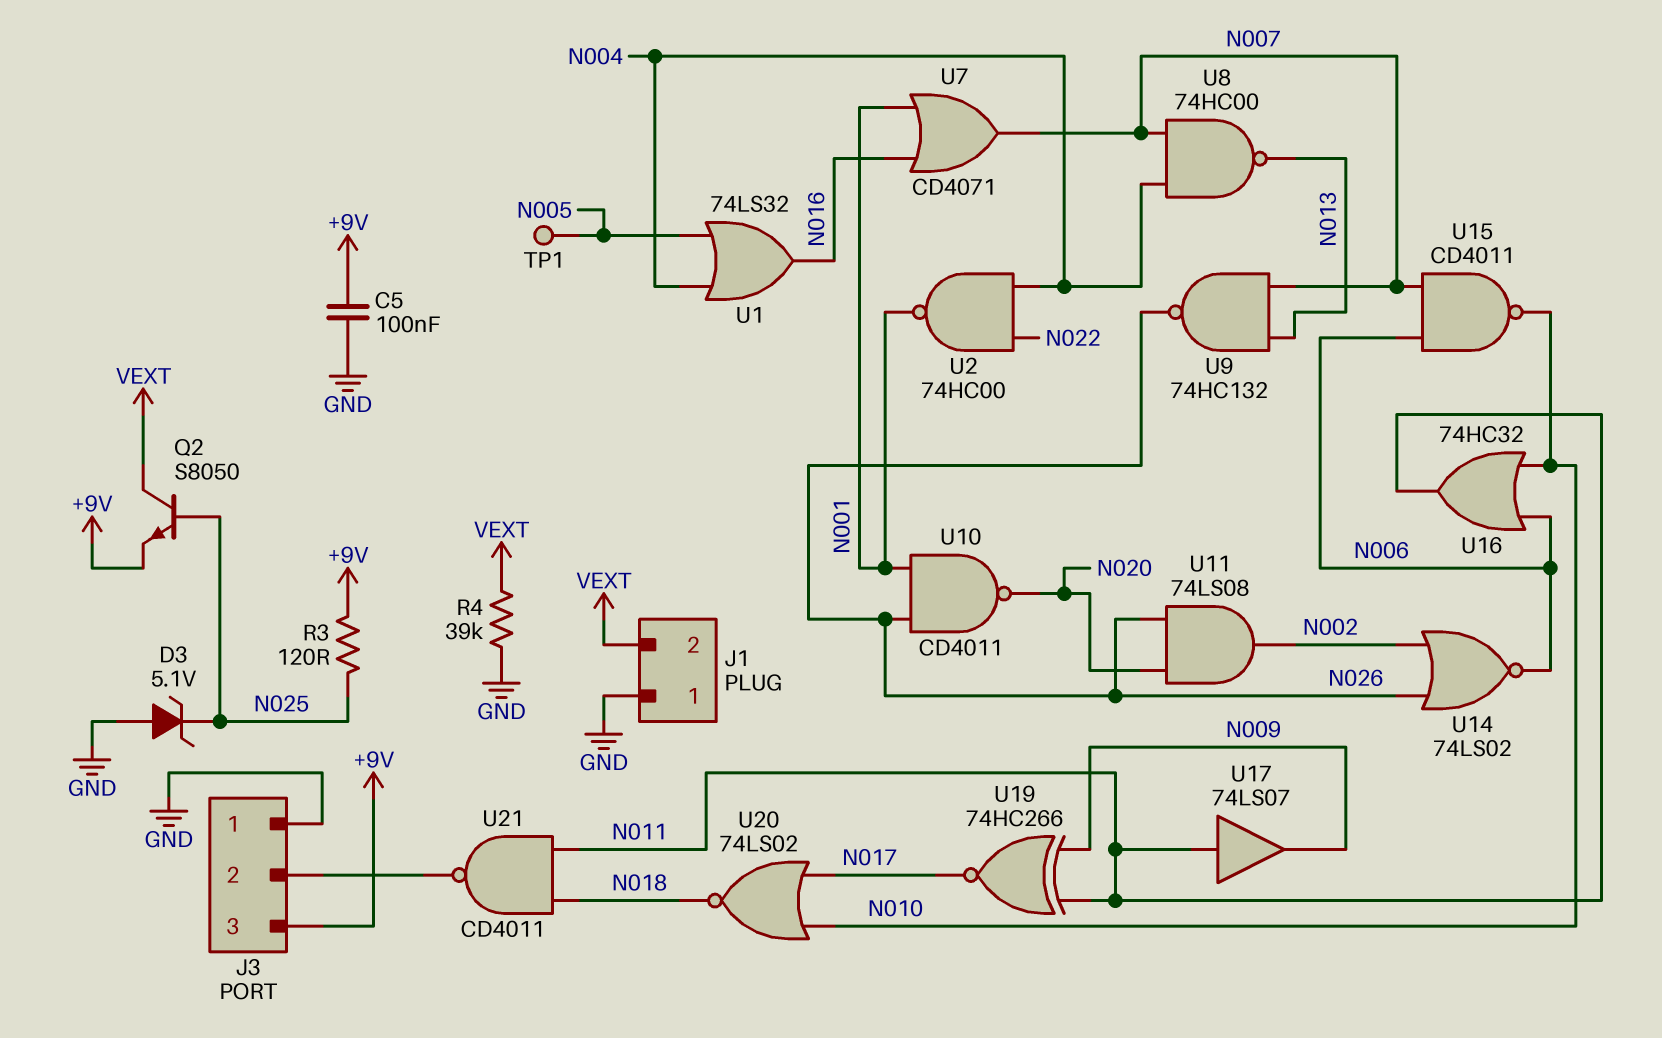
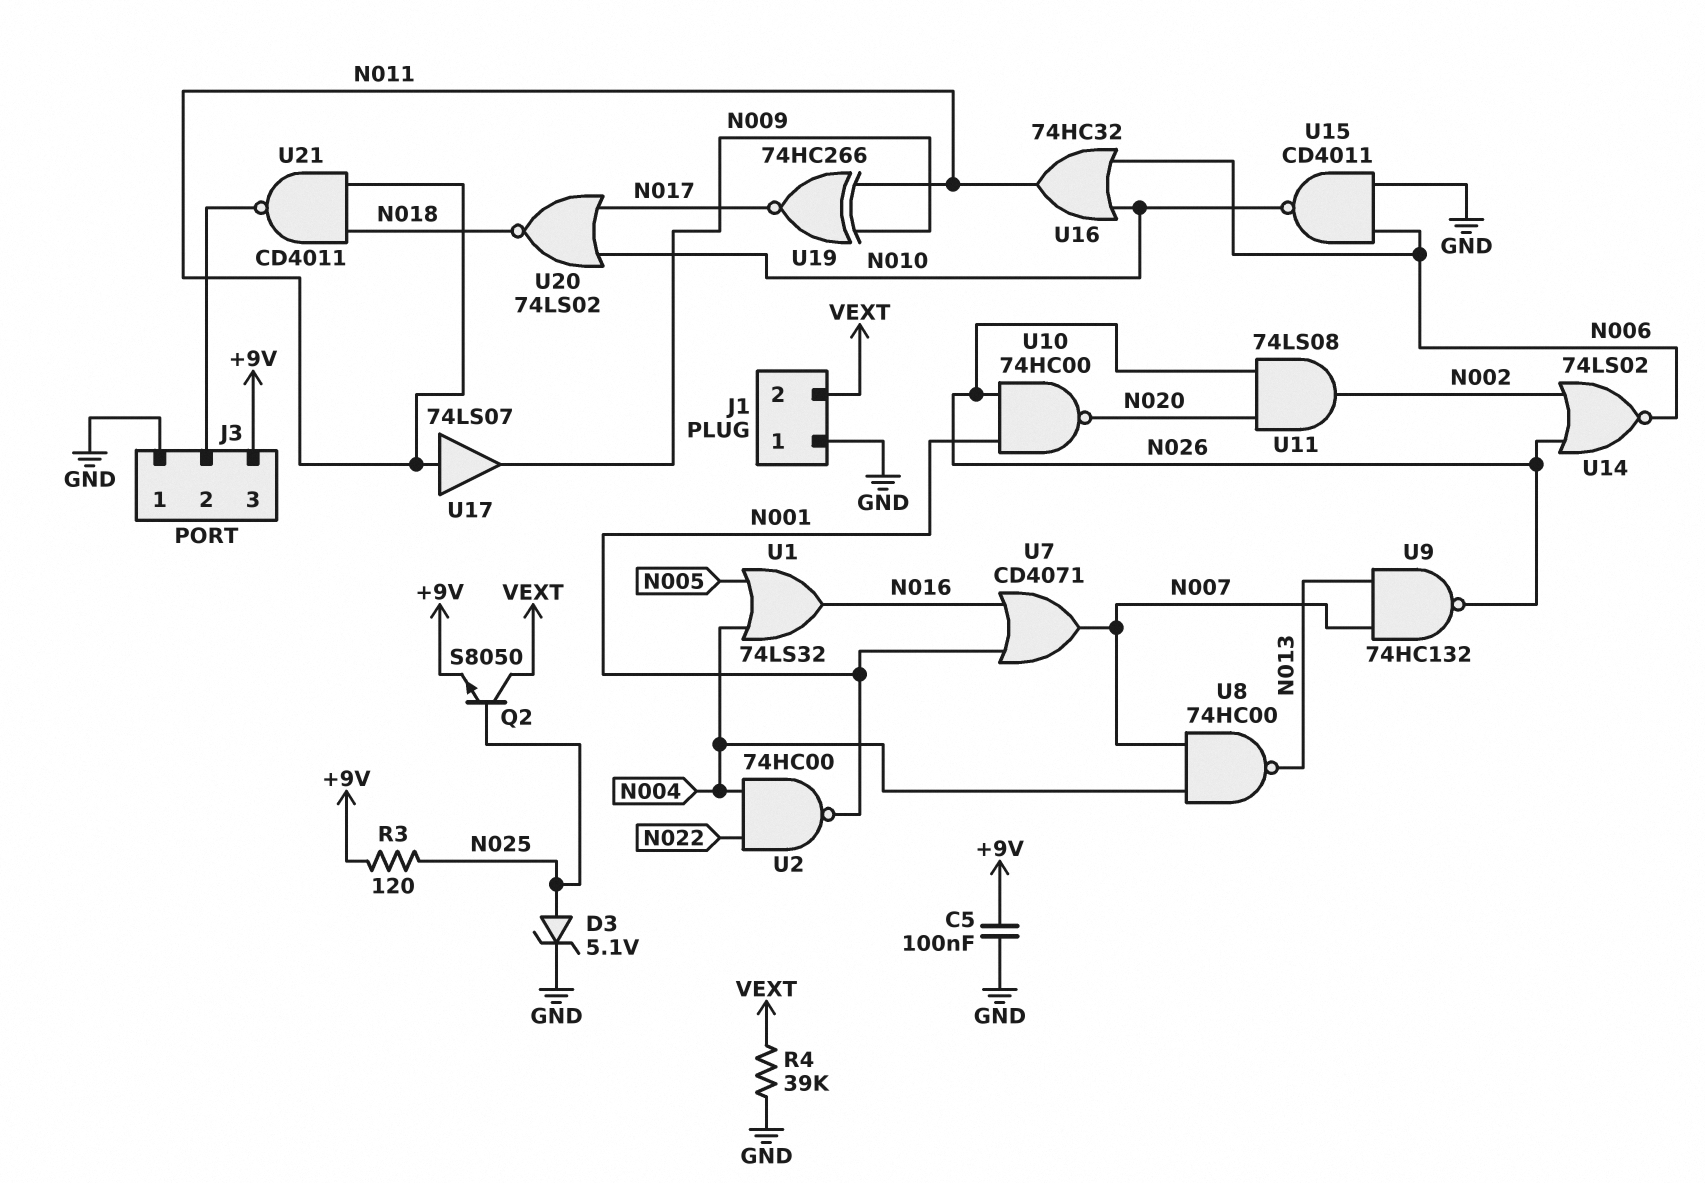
D3: zener 5.1V (A GND, K N025) -> zener 5.1V (A N025, K GND)
TP1: test point (N005) -> none
U10: NAND CD4011 (in N001, in N026, out N020) -> NAND 74HC00 (in N001, in N026, out N020)
U15: NAND CD4011 (in N006, in N007, out N010) -> NAND CD4011 (in GND, in N006, out N010)

